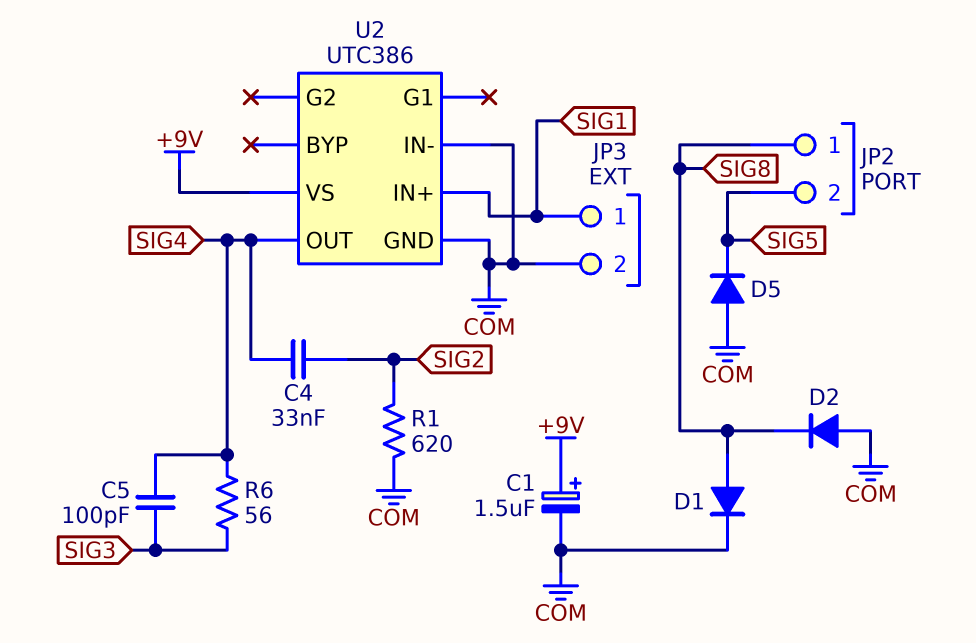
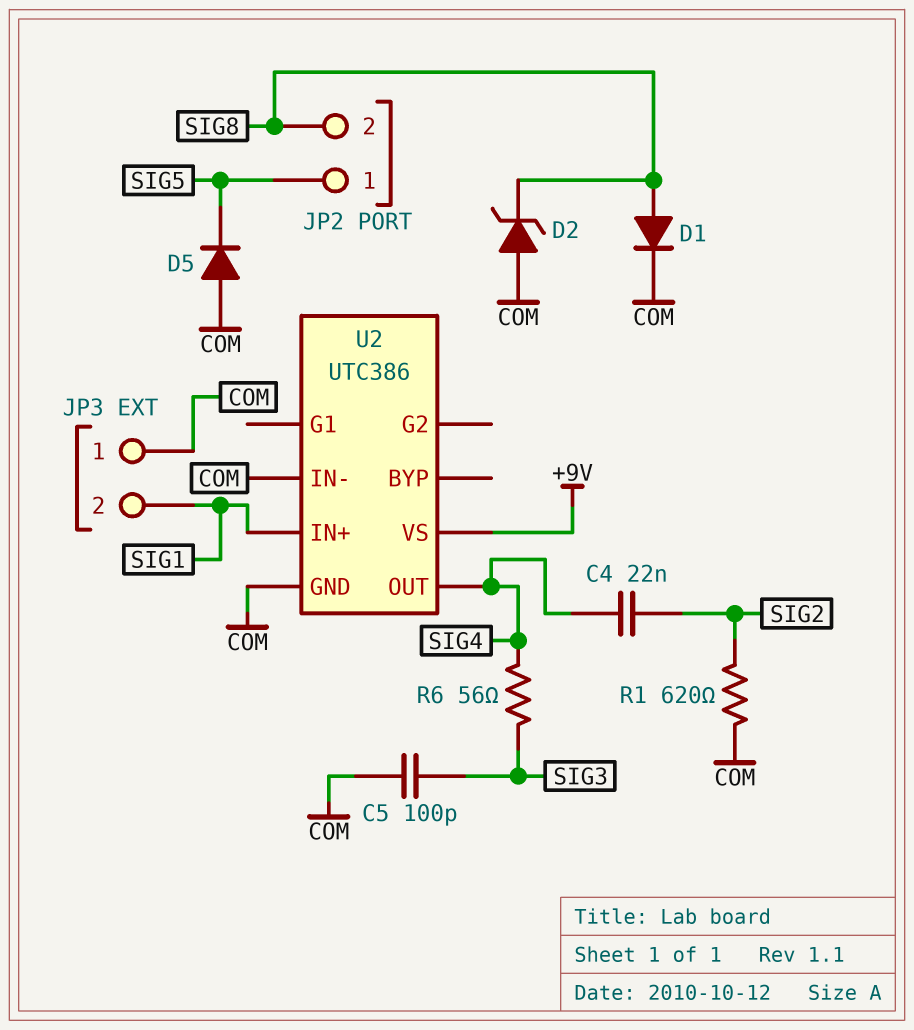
C1: 1.5uF (plus +9V, minus COM) -> none
C4: 33nF (SIG2, SIG4) -> 22nF (SIG2, SIG4)
C5: 100pF (SIG3, SIG4) -> 100pF (COM, SIG3)
D2: diode (A COM, K SIG8) -> zener (A COM, K SIG8)
JP2 pin 1: SIG8 -> SIG5
JP2 pin 2: SIG5 -> SIG8
JP3 pin 1: SIG1 -> COM
JP3 pin 2: COM -> SIG1

